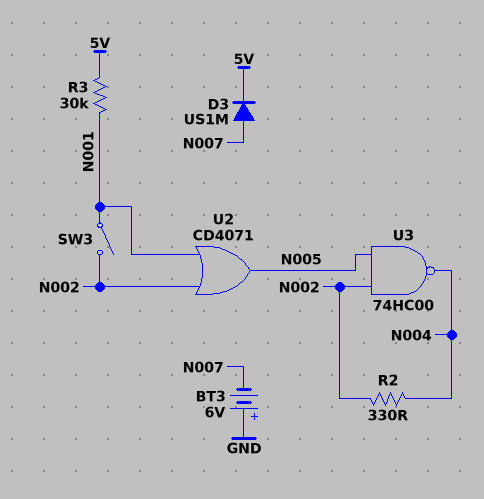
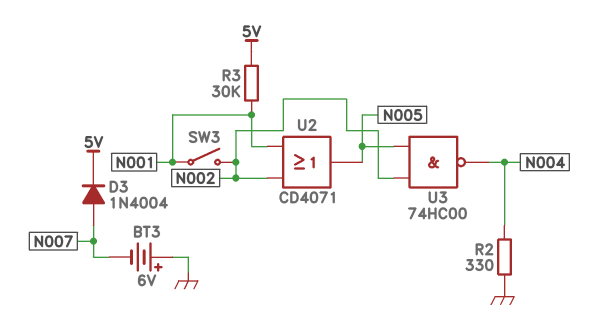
D3: diode US1M (A N007, K 5V) -> diode 1N4004 (A N007, K 5V)
R2: 330 (N002, N004) -> 330 (GND, N004)

